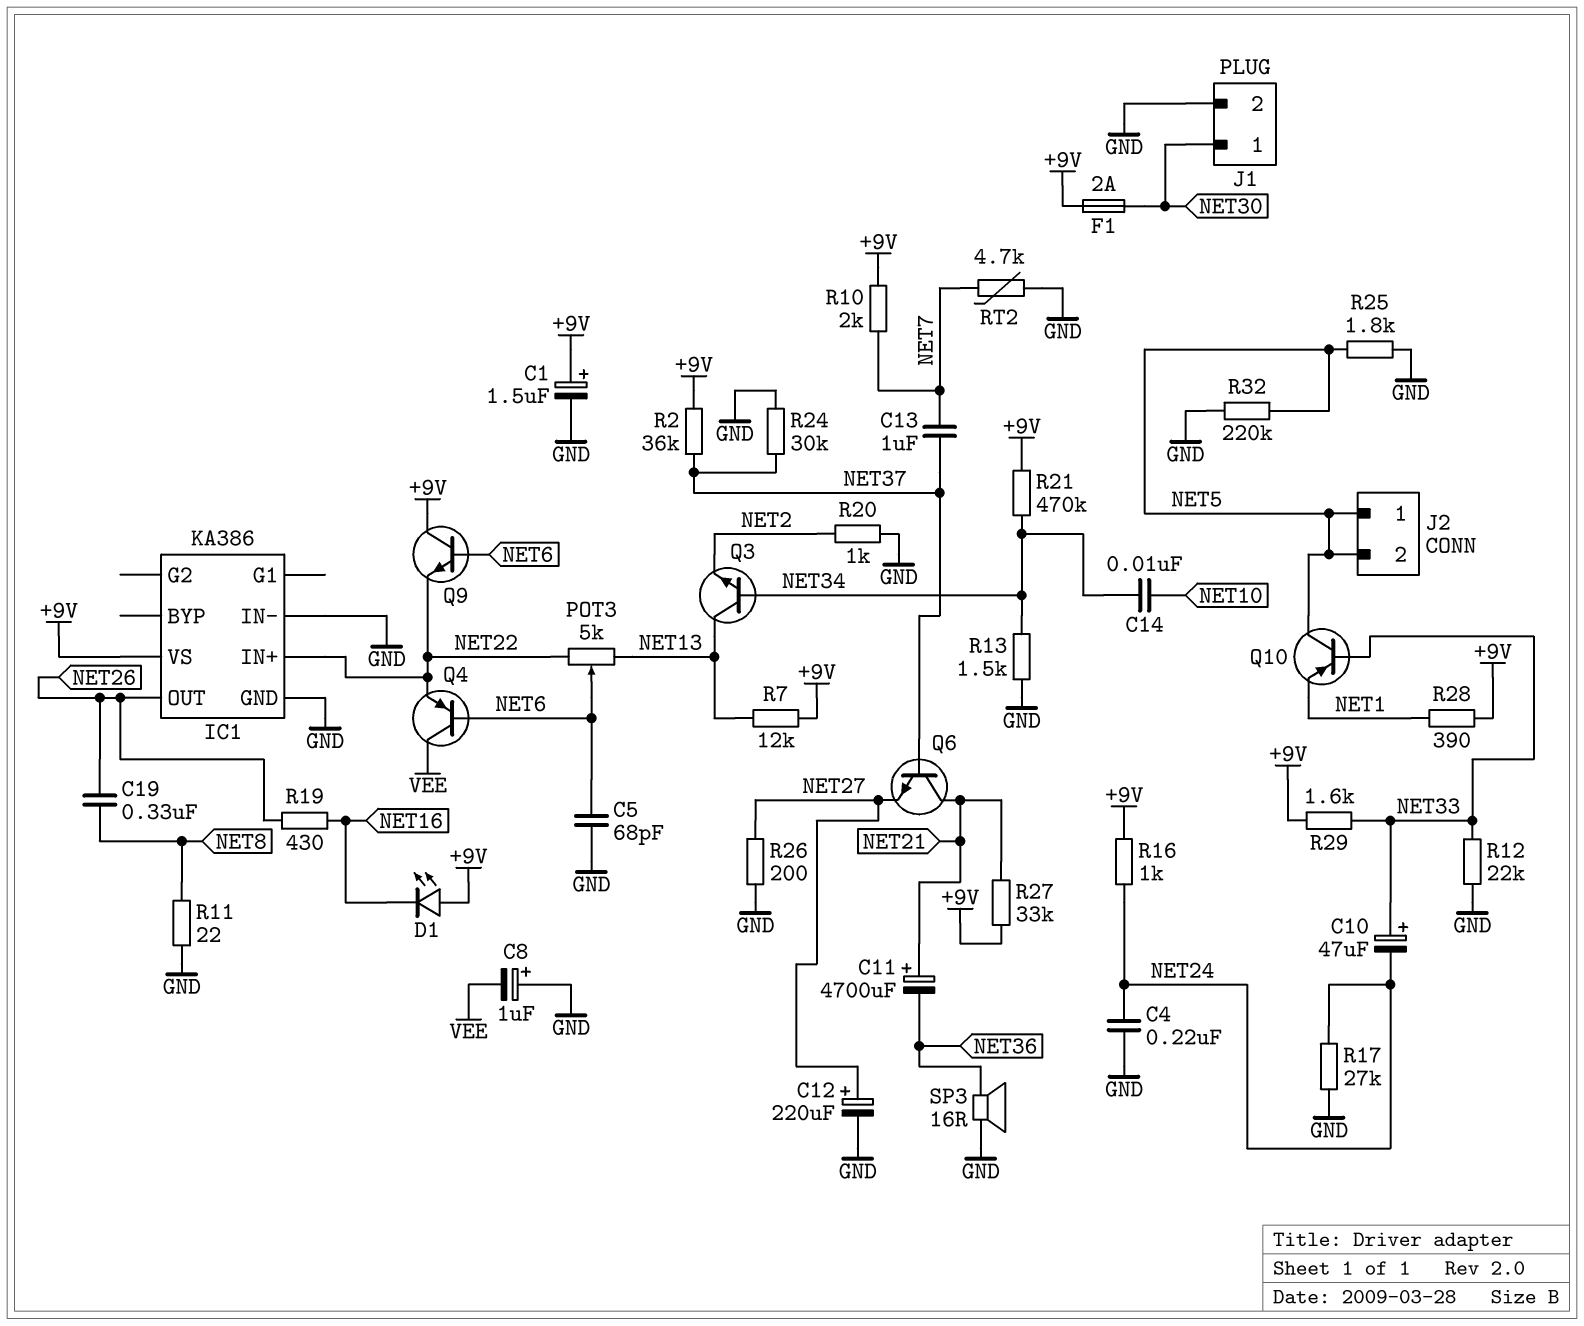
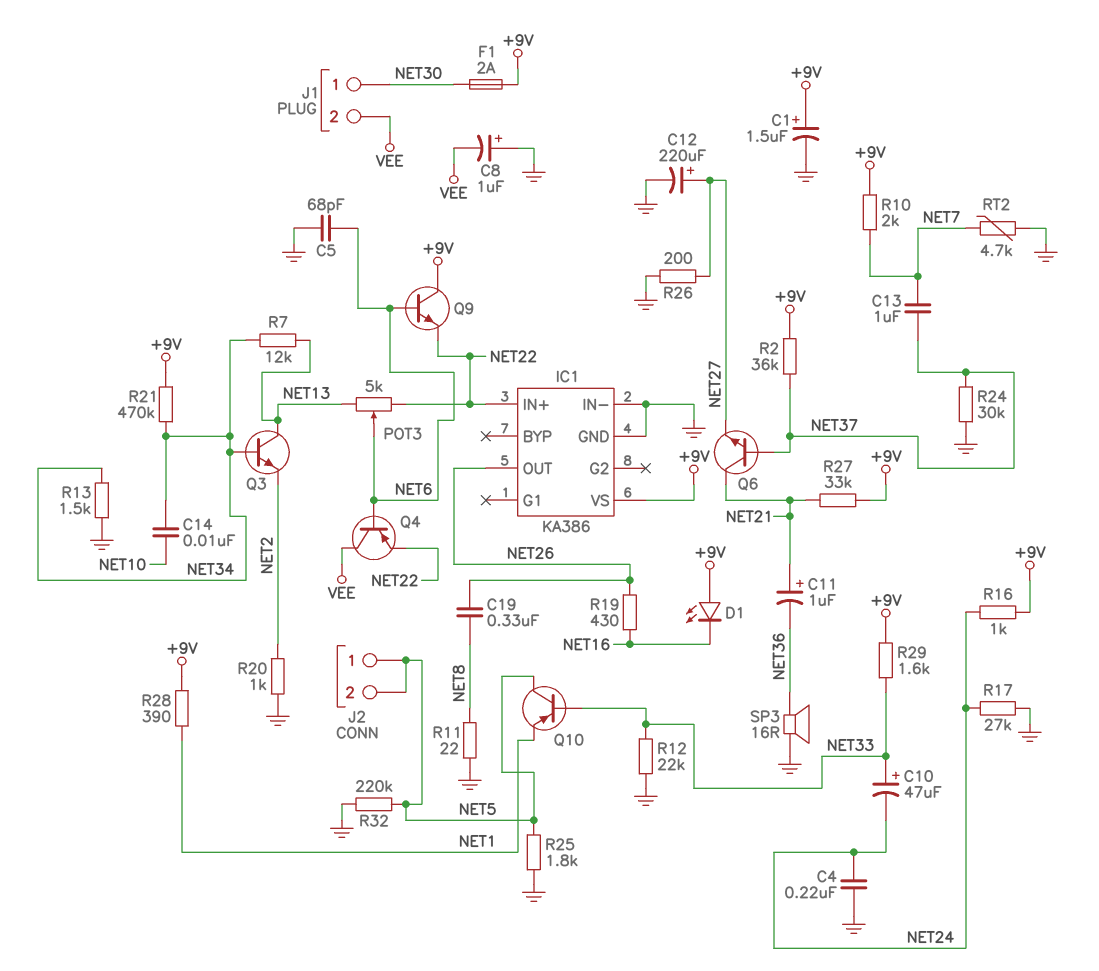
C11: 4700uF (plus NET21, minus NET36) -> 1uF (plus NET21, minus NET36)
J1 pin 2: GND -> VEE
R7: 12k (+9V, NET13) -> 12k (NET13, NET34)

